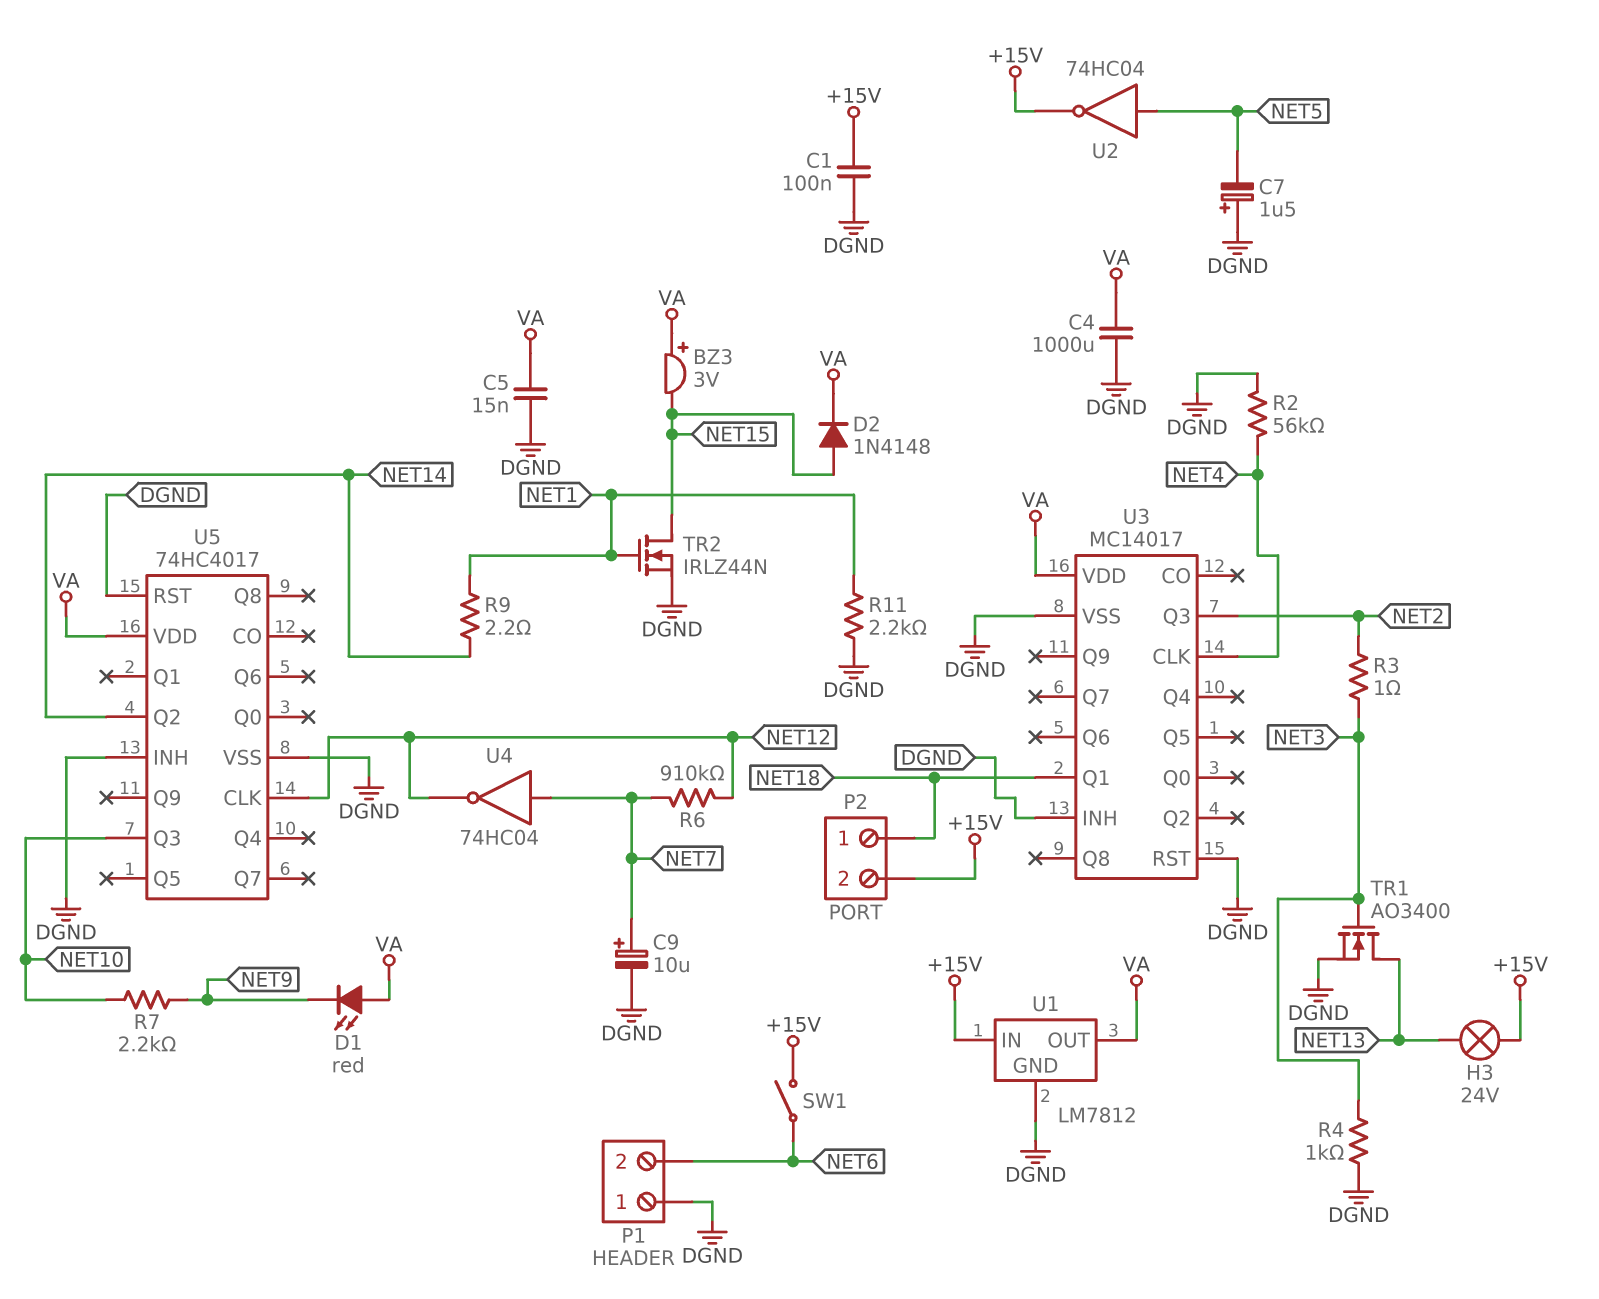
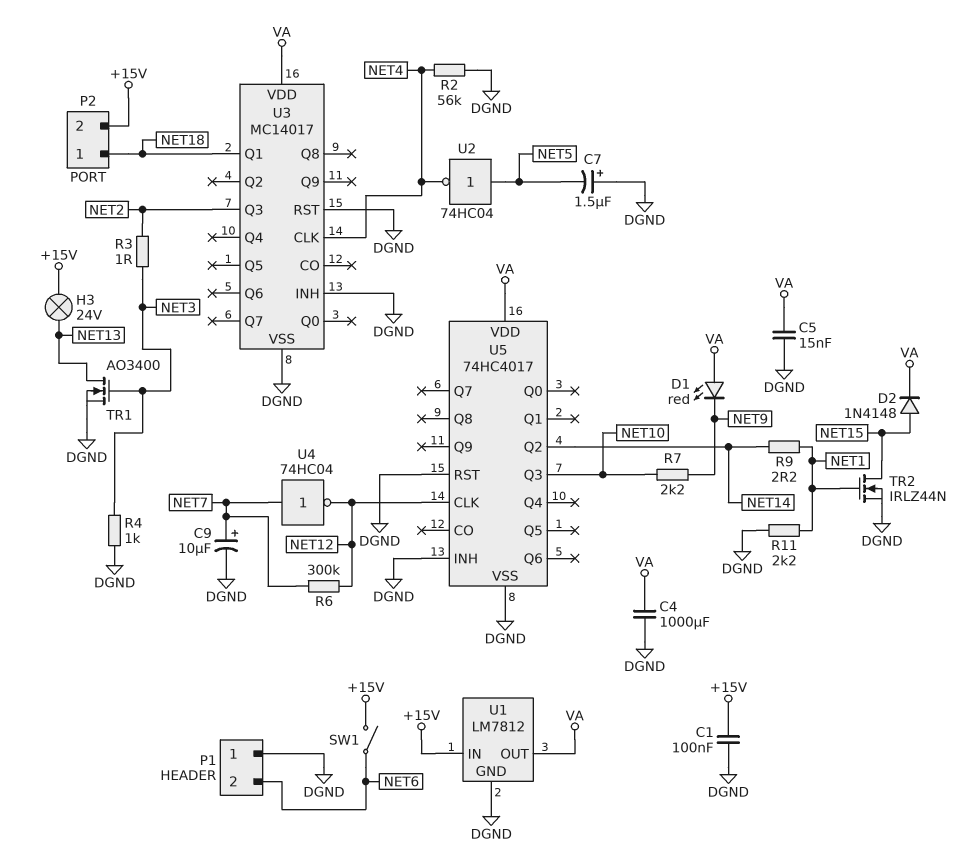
BZ3: buzzer 3V (plus VA, minus NET15) -> none
R6: 910k (NET7, NET12) -> 300k (NET7, NET12)
U2: NOT 74HC04 (in NET5, out +15V) -> NOT 74HC04 (in NET5, out NET4)

